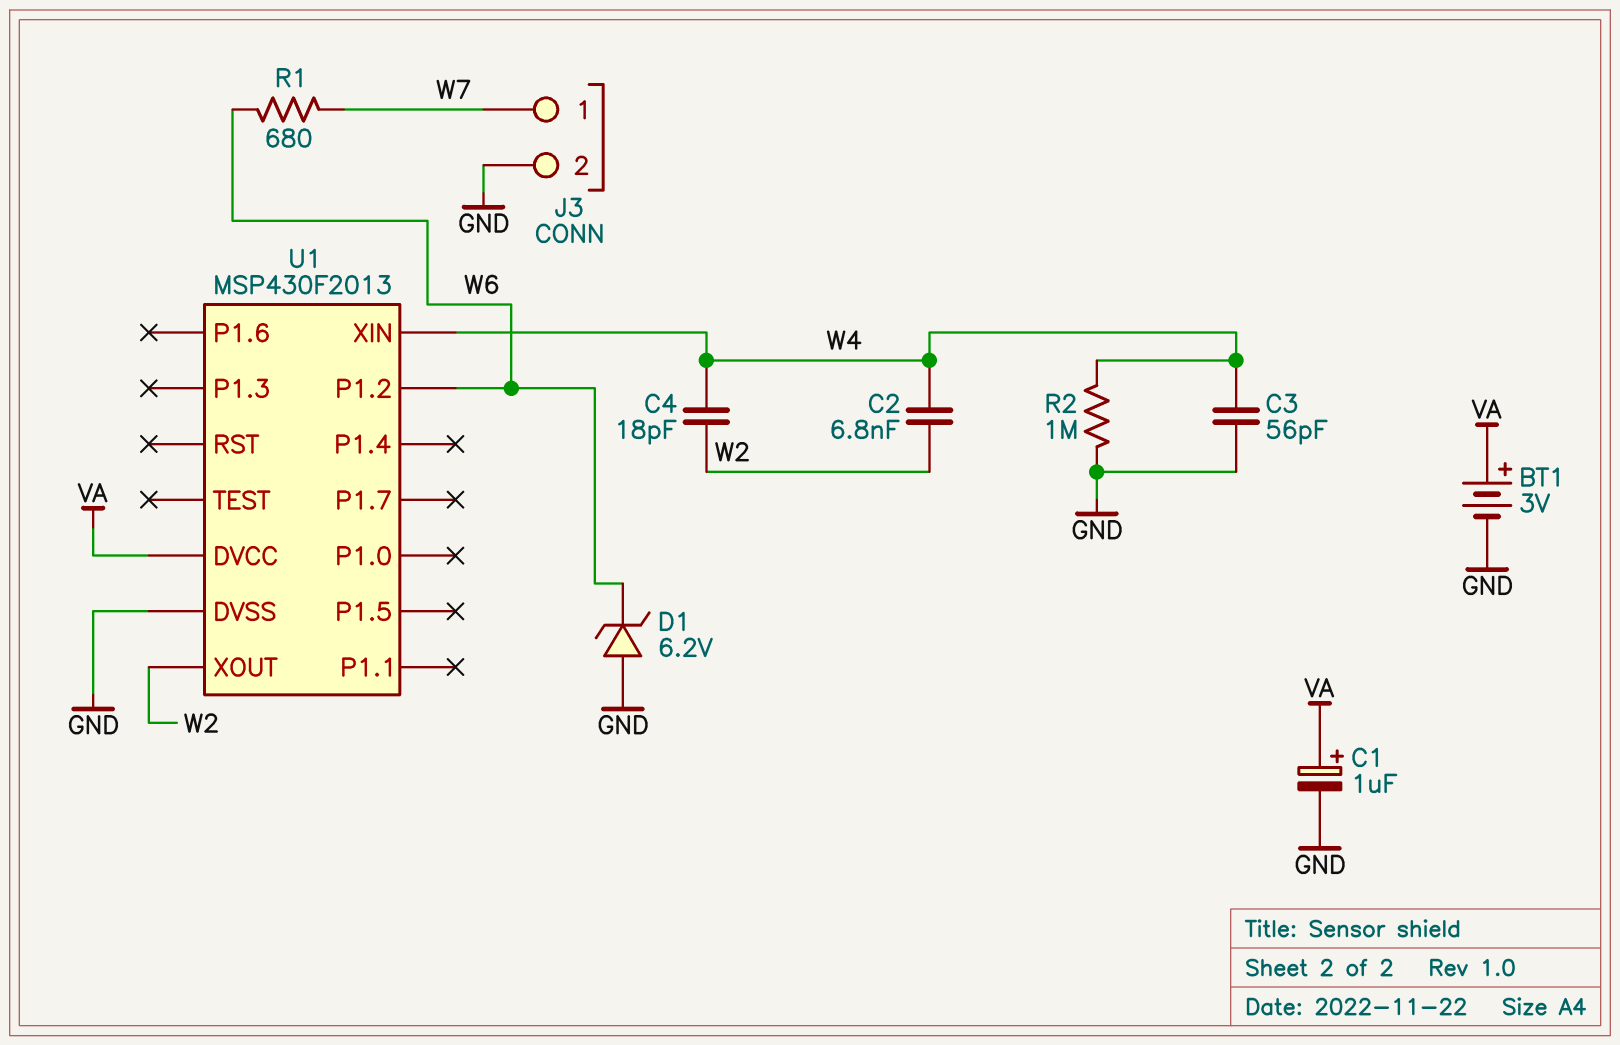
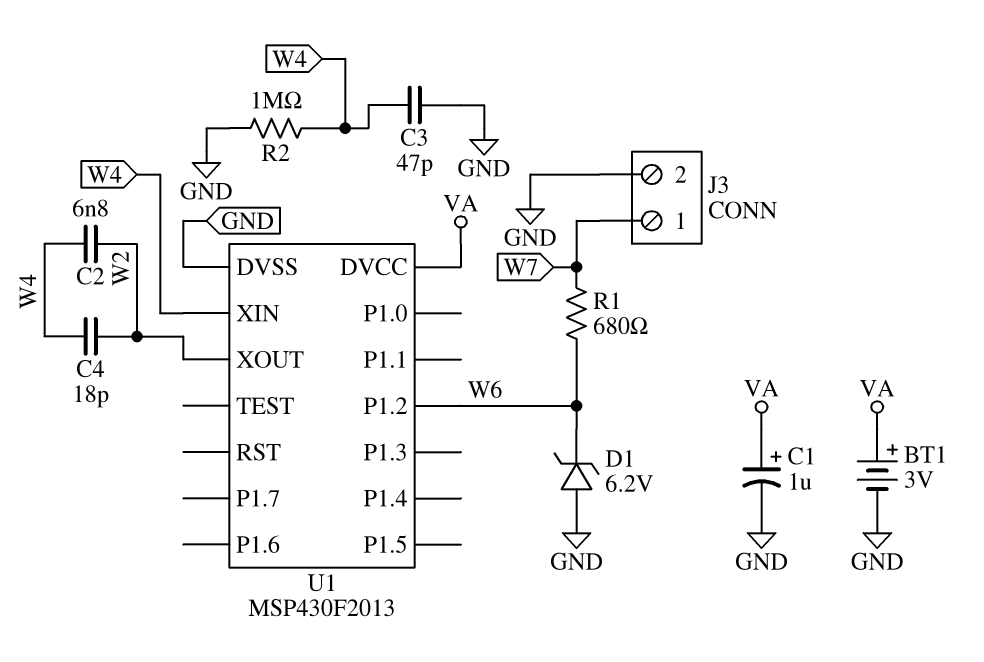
C3: 56pF (GND, W4) -> 47pF (GND, W4)

